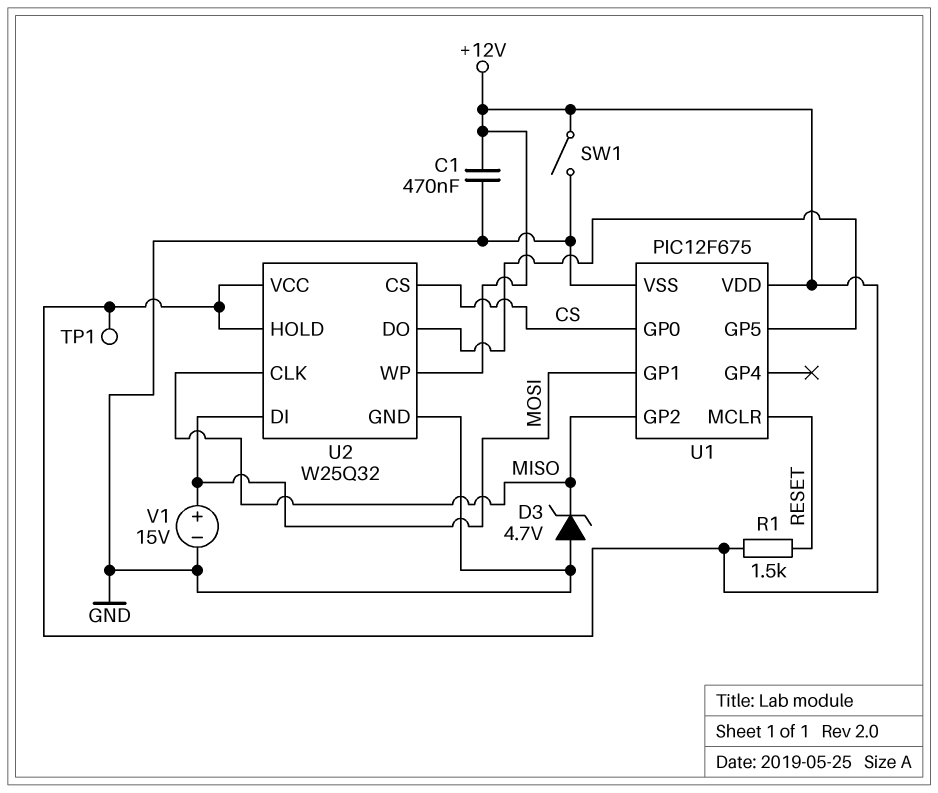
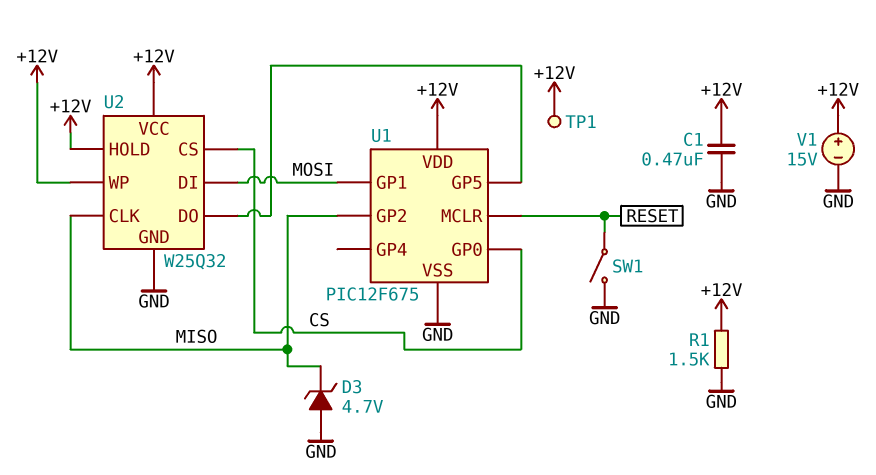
R1: 1.5k (+12V, RESET) -> 1.5k (+12V, GND)
SW1: switch (+12V, GND) -> switch (GND, RESET)
V1: 15V (plus MOSI, minus GND) -> 15V (plus +12V, minus GND)

